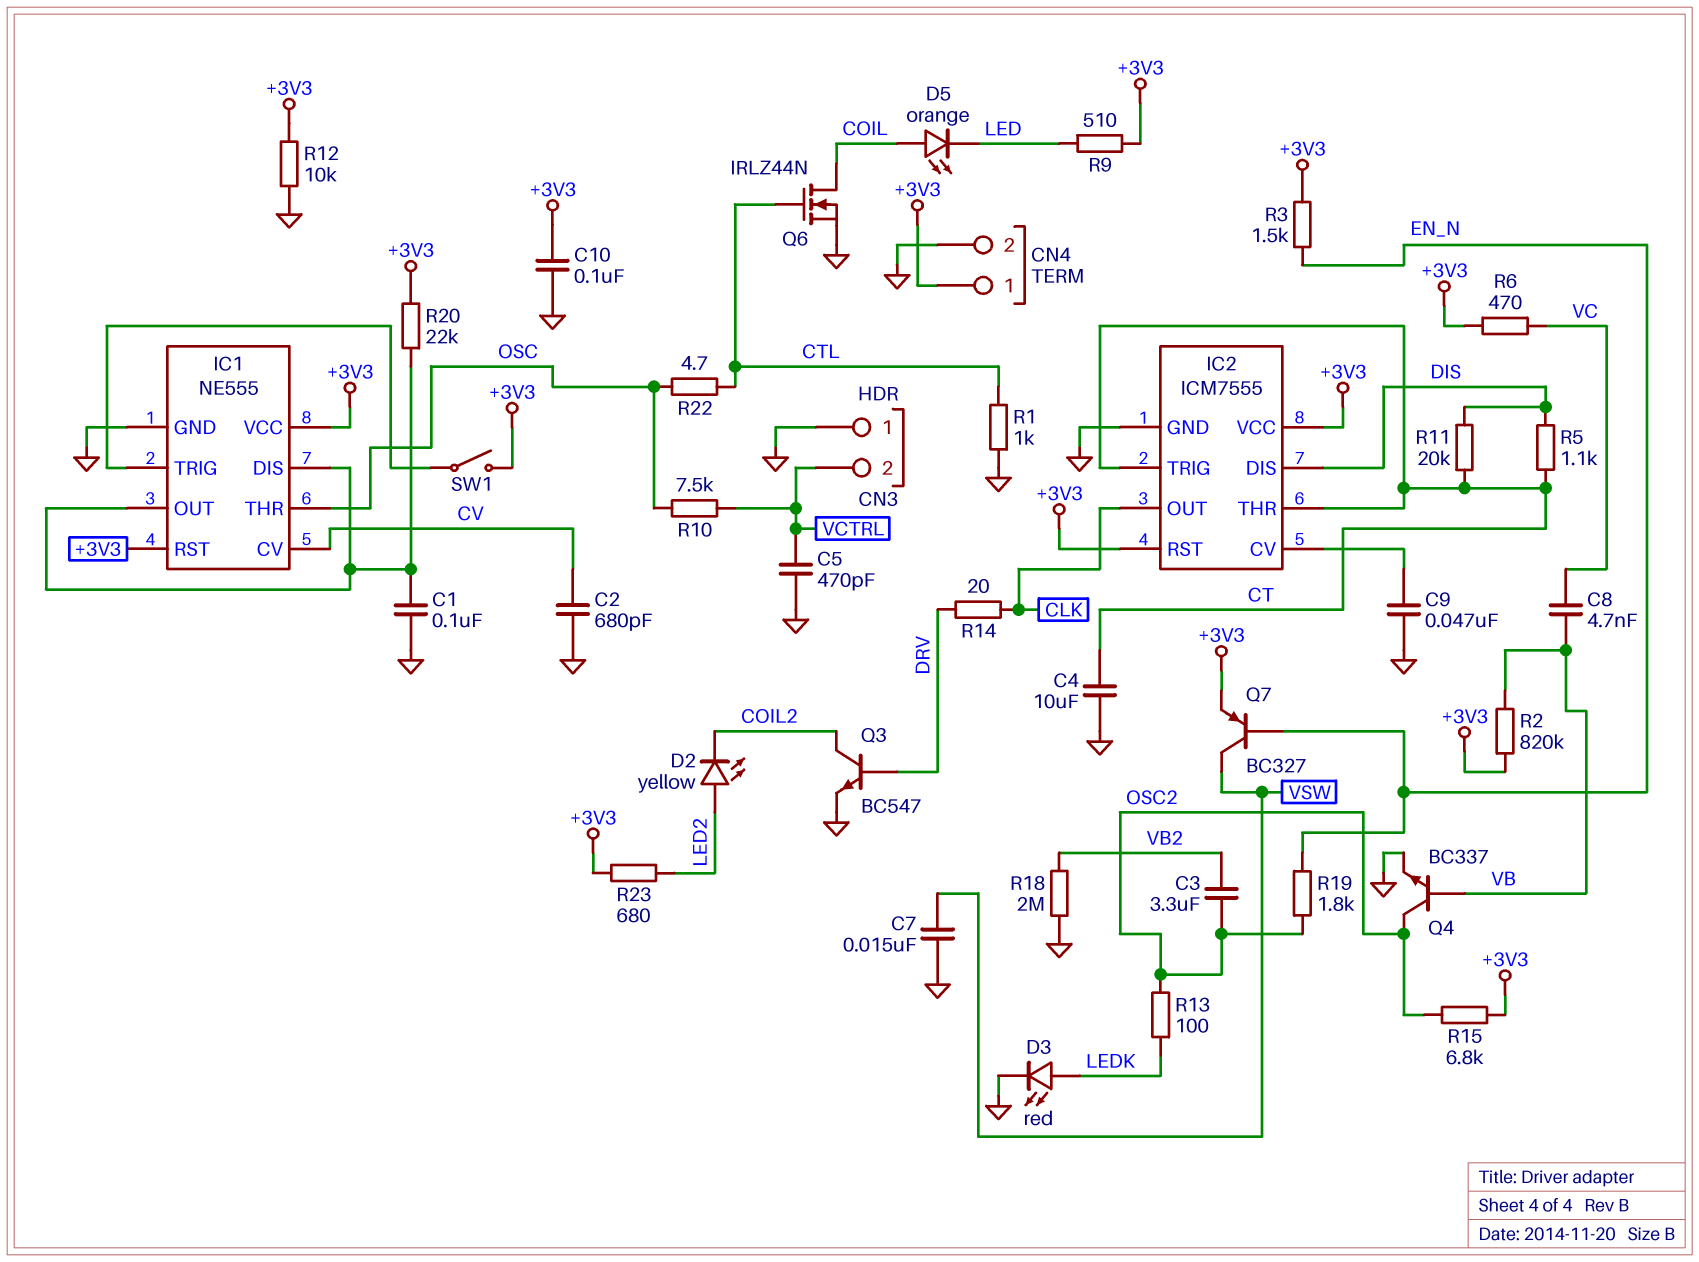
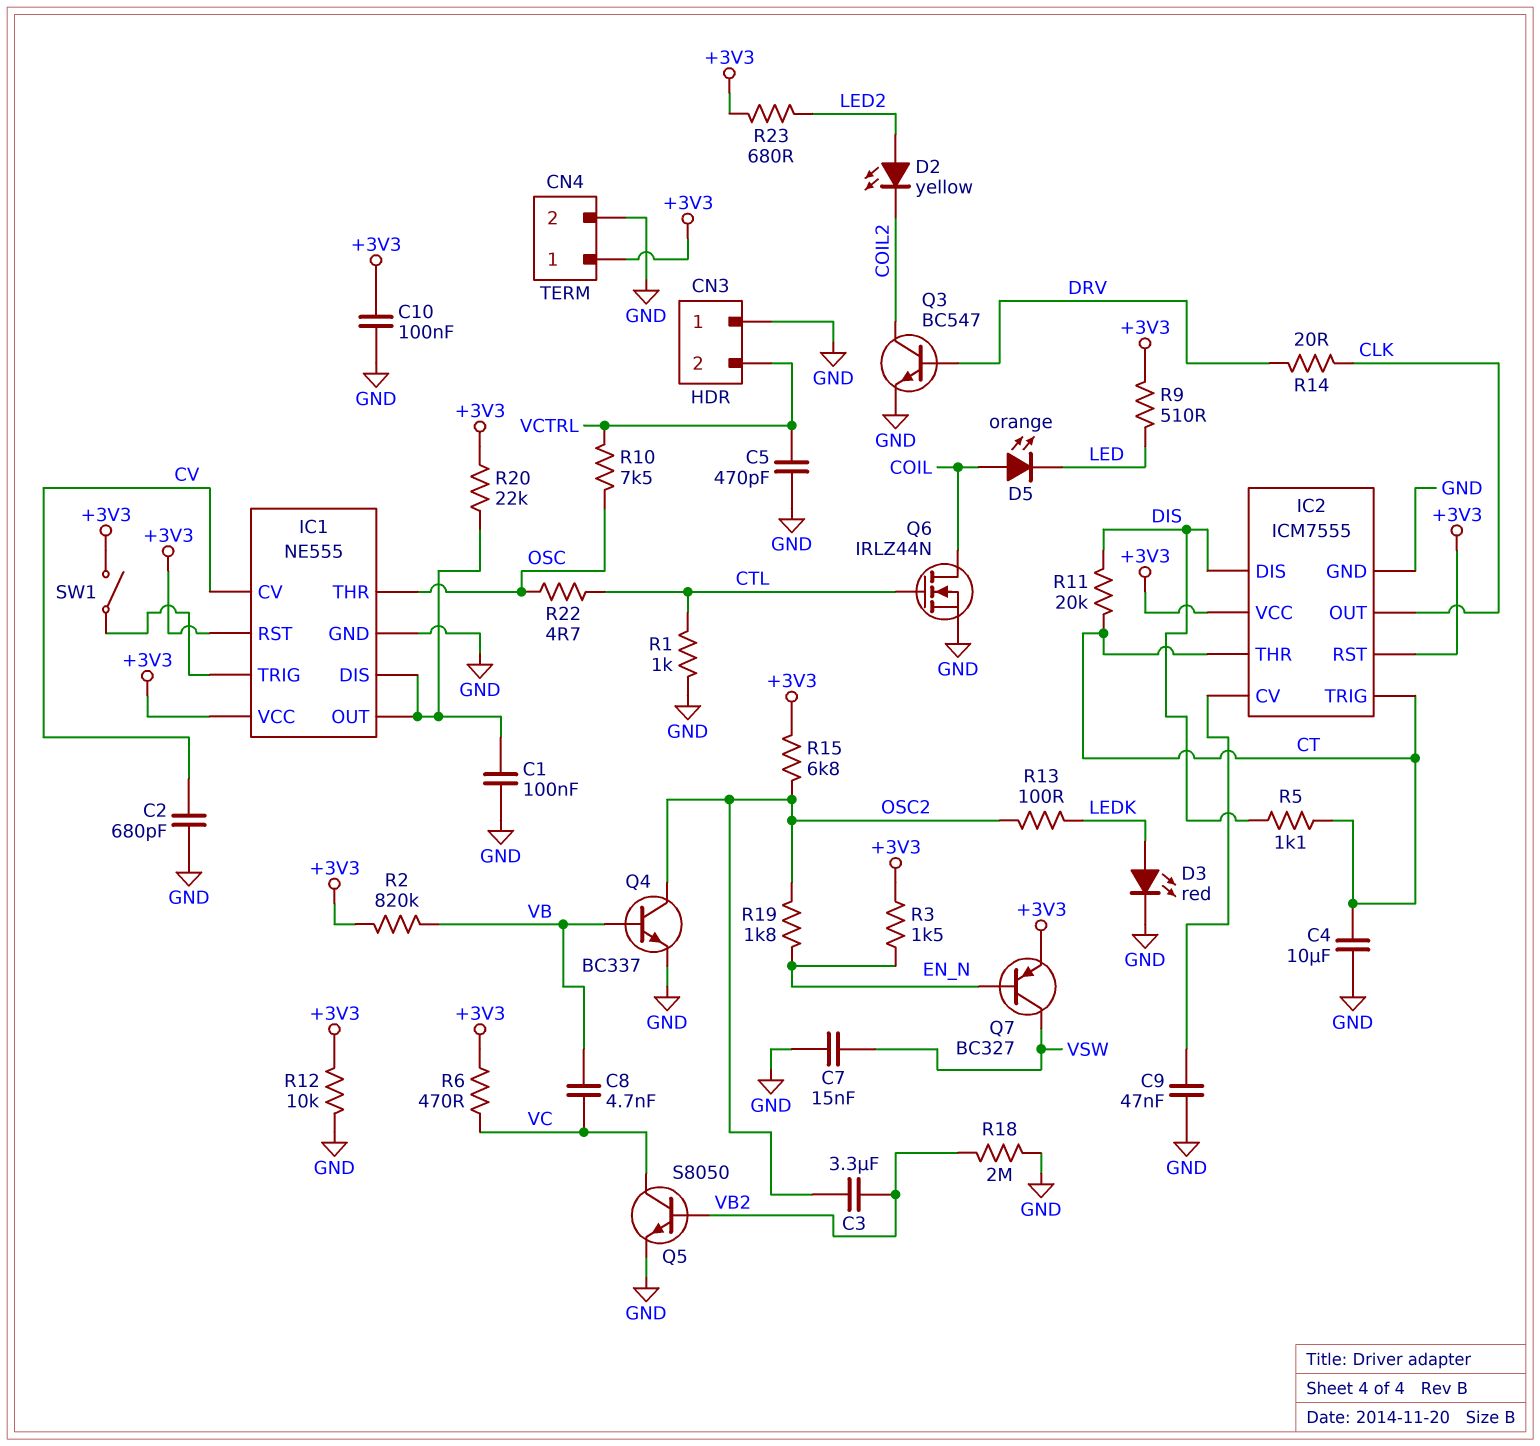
Q5: none -> NPN S8050 (B VB2, C VC, E GND)

